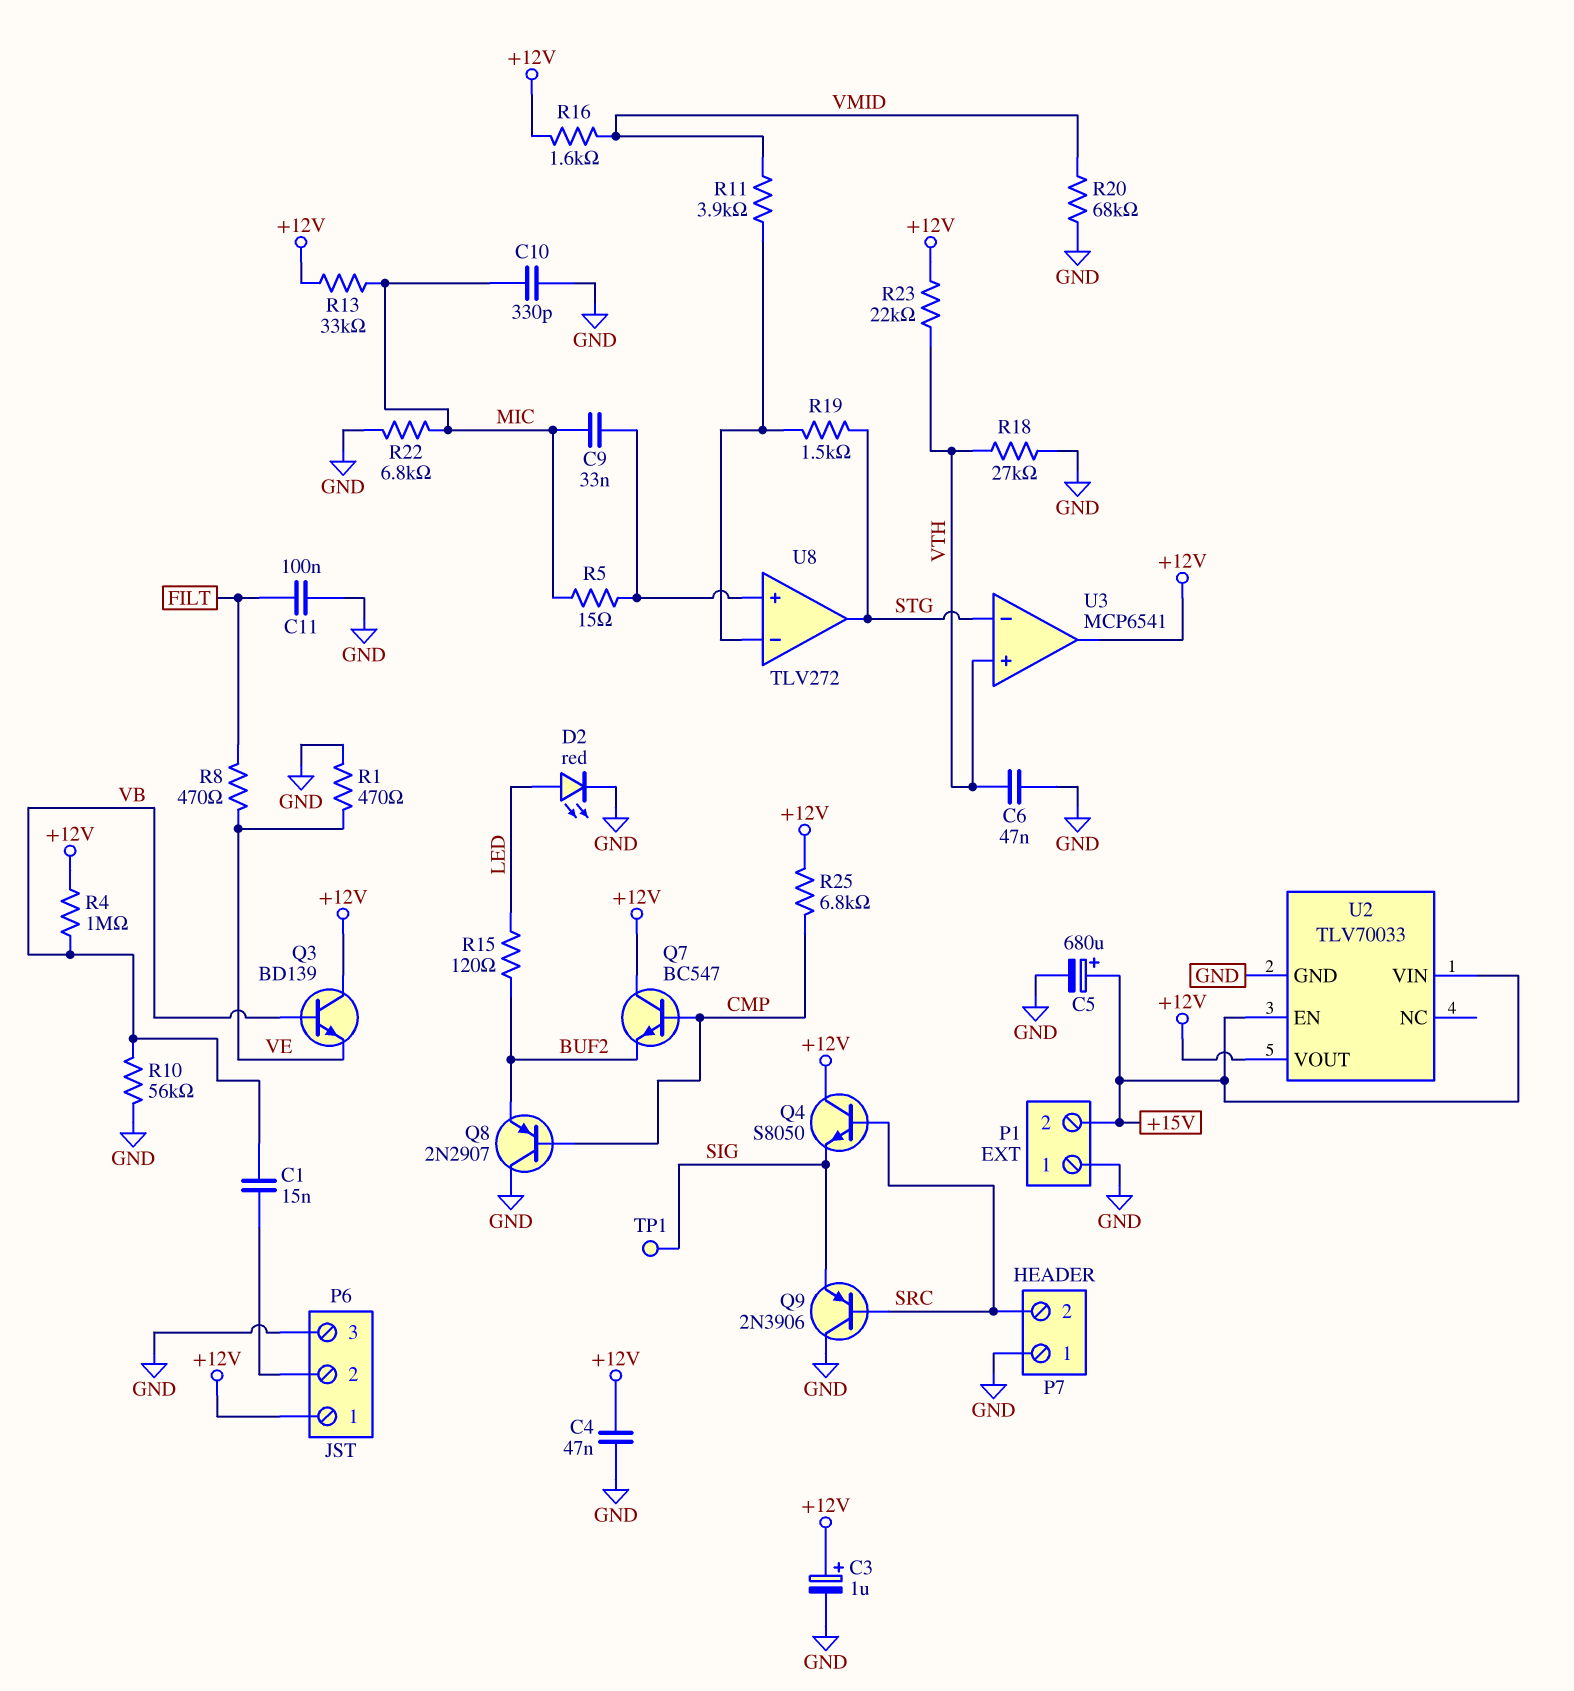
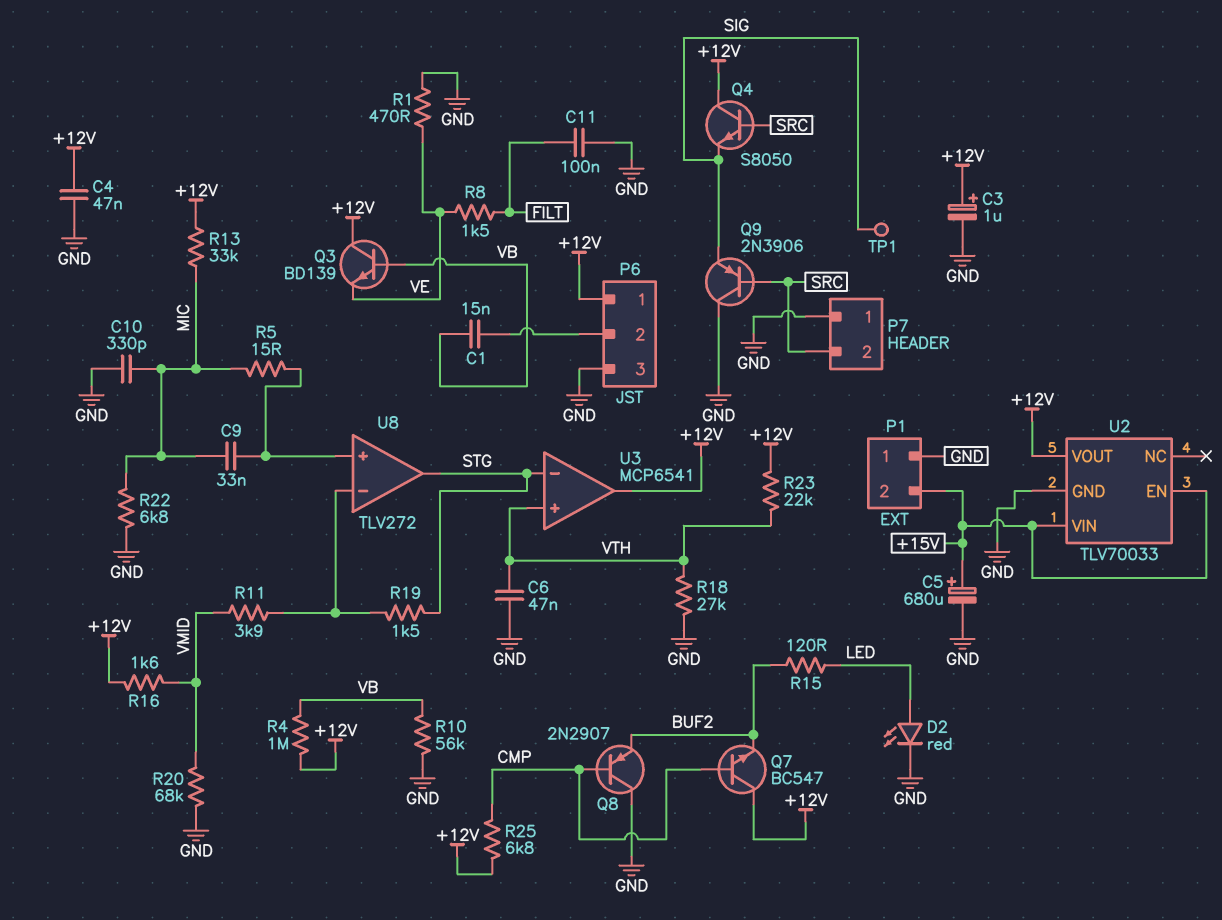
R8: 470 (FILT, VE) -> 1.5k (FILT, VE)

